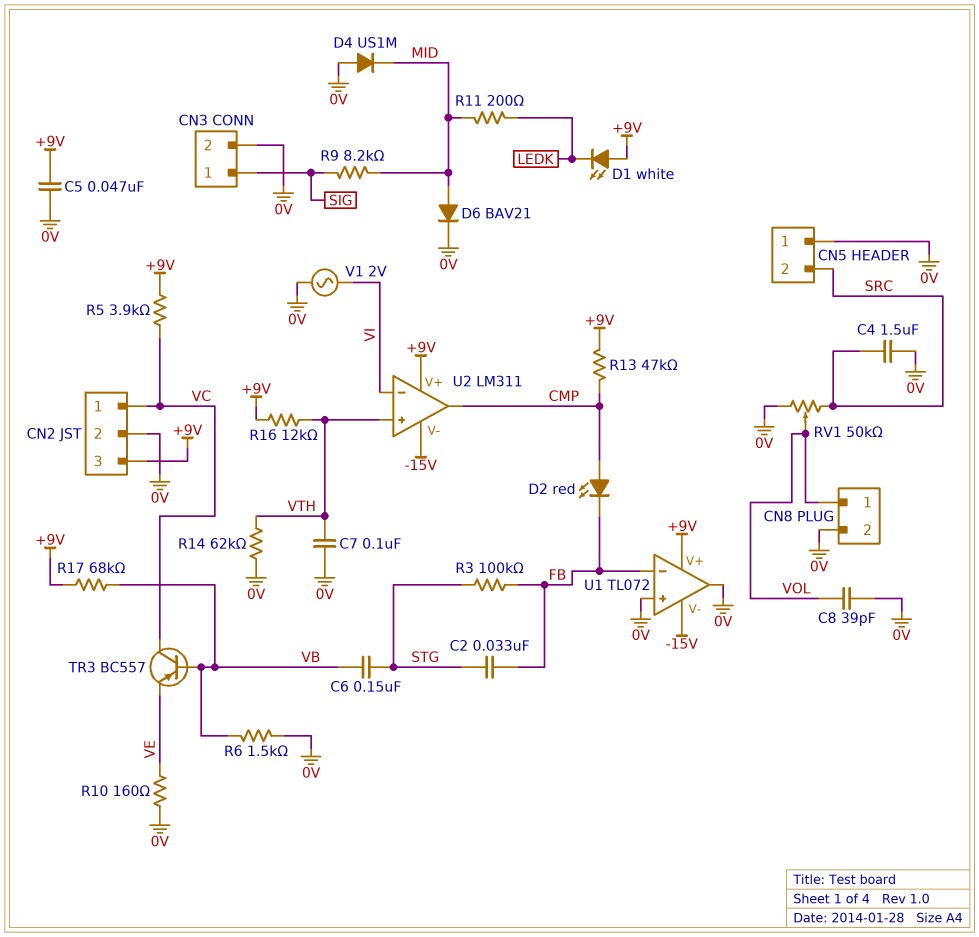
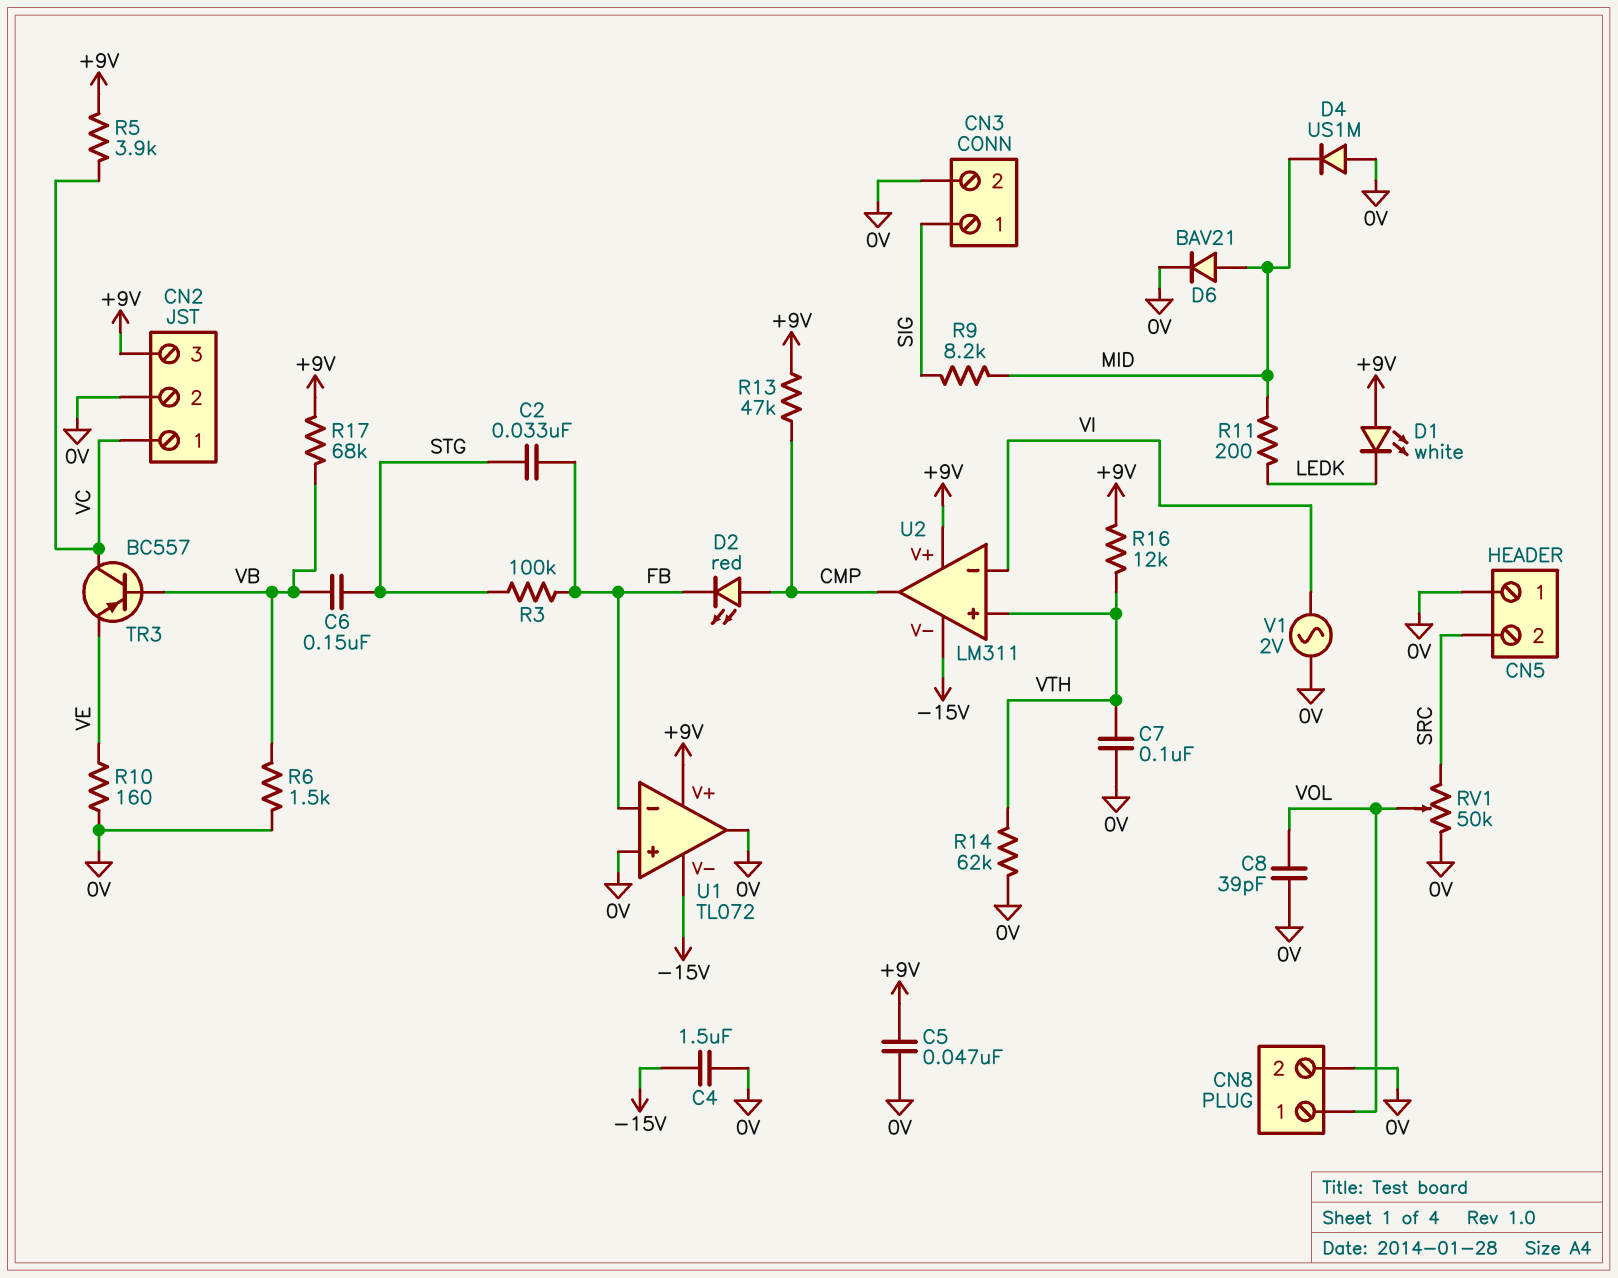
C4: 1.5uF (0V, SRC) -> 1.5uF (-15V, 0V)

